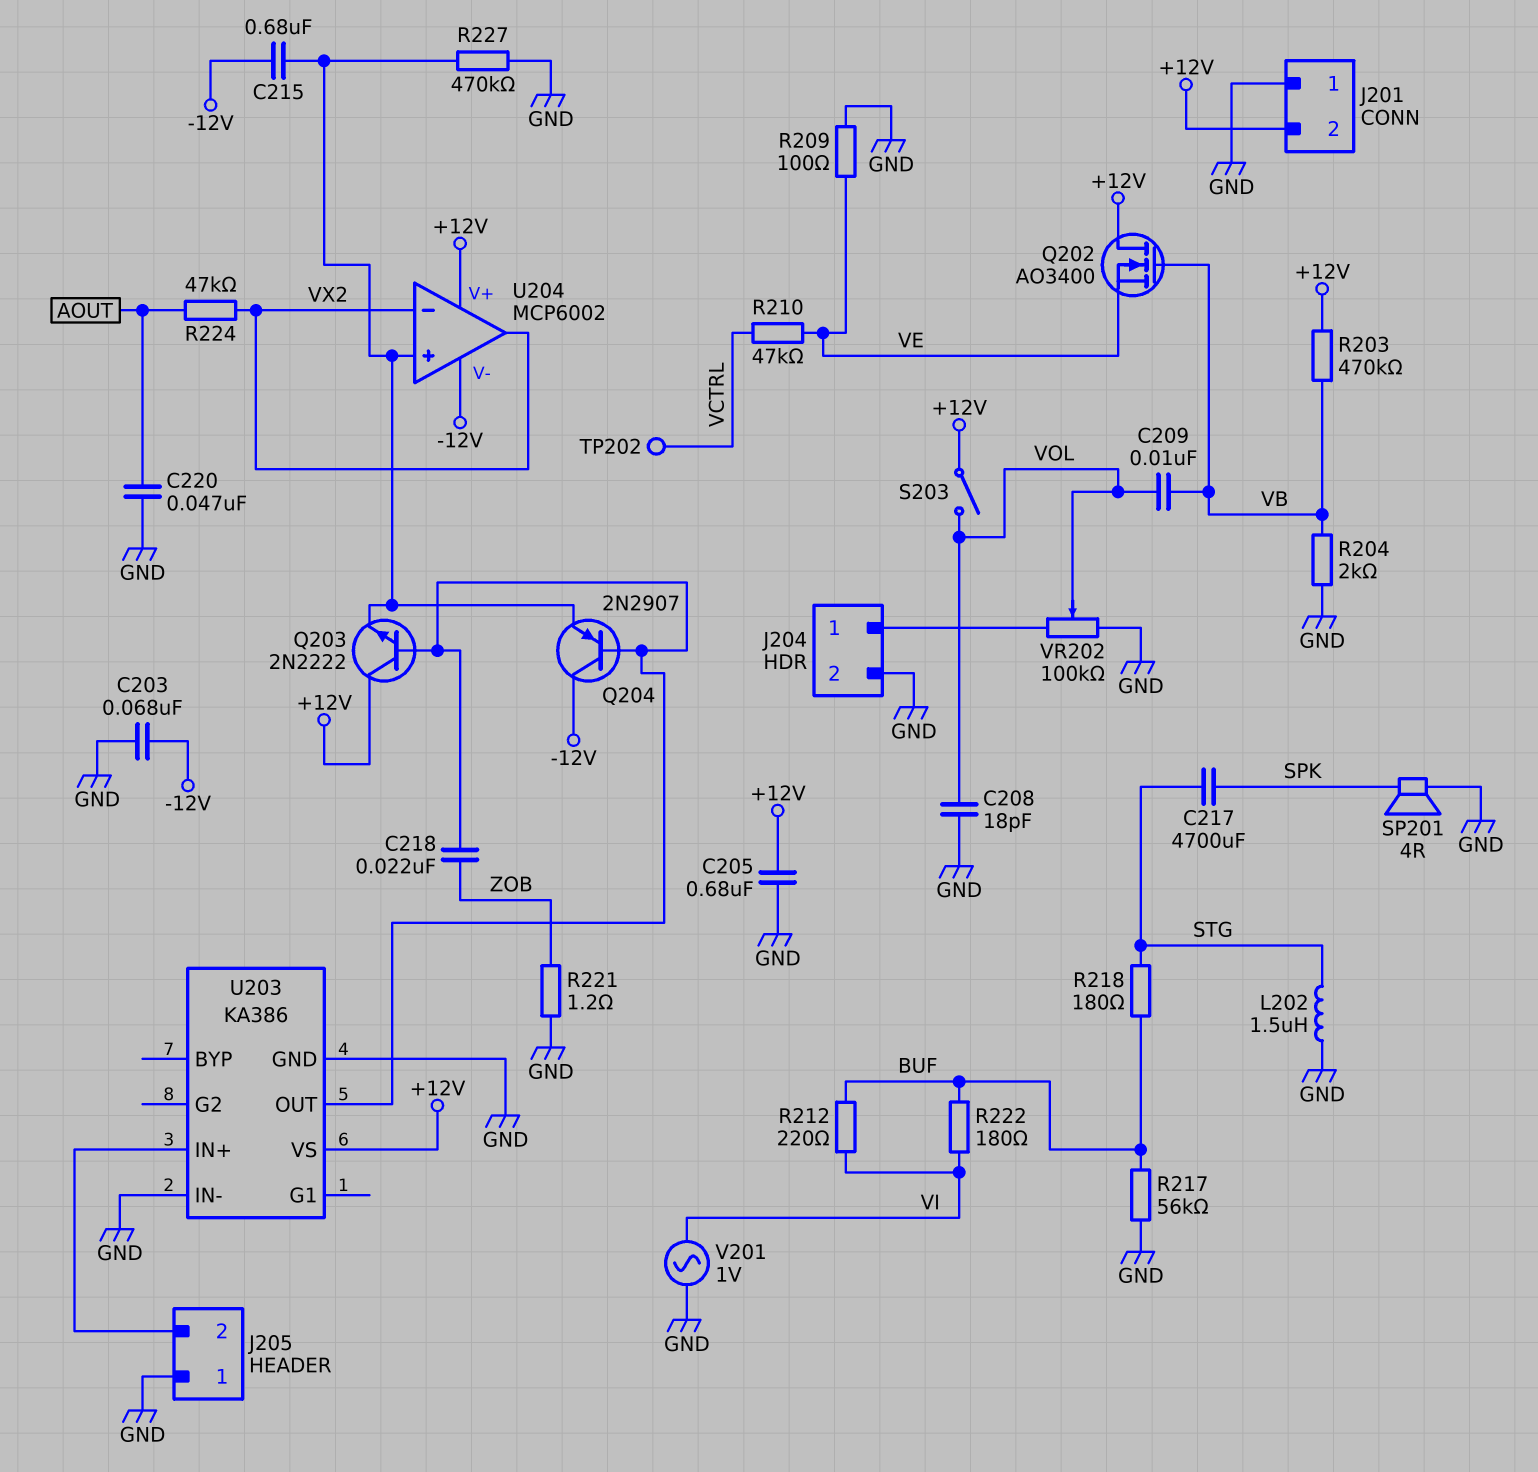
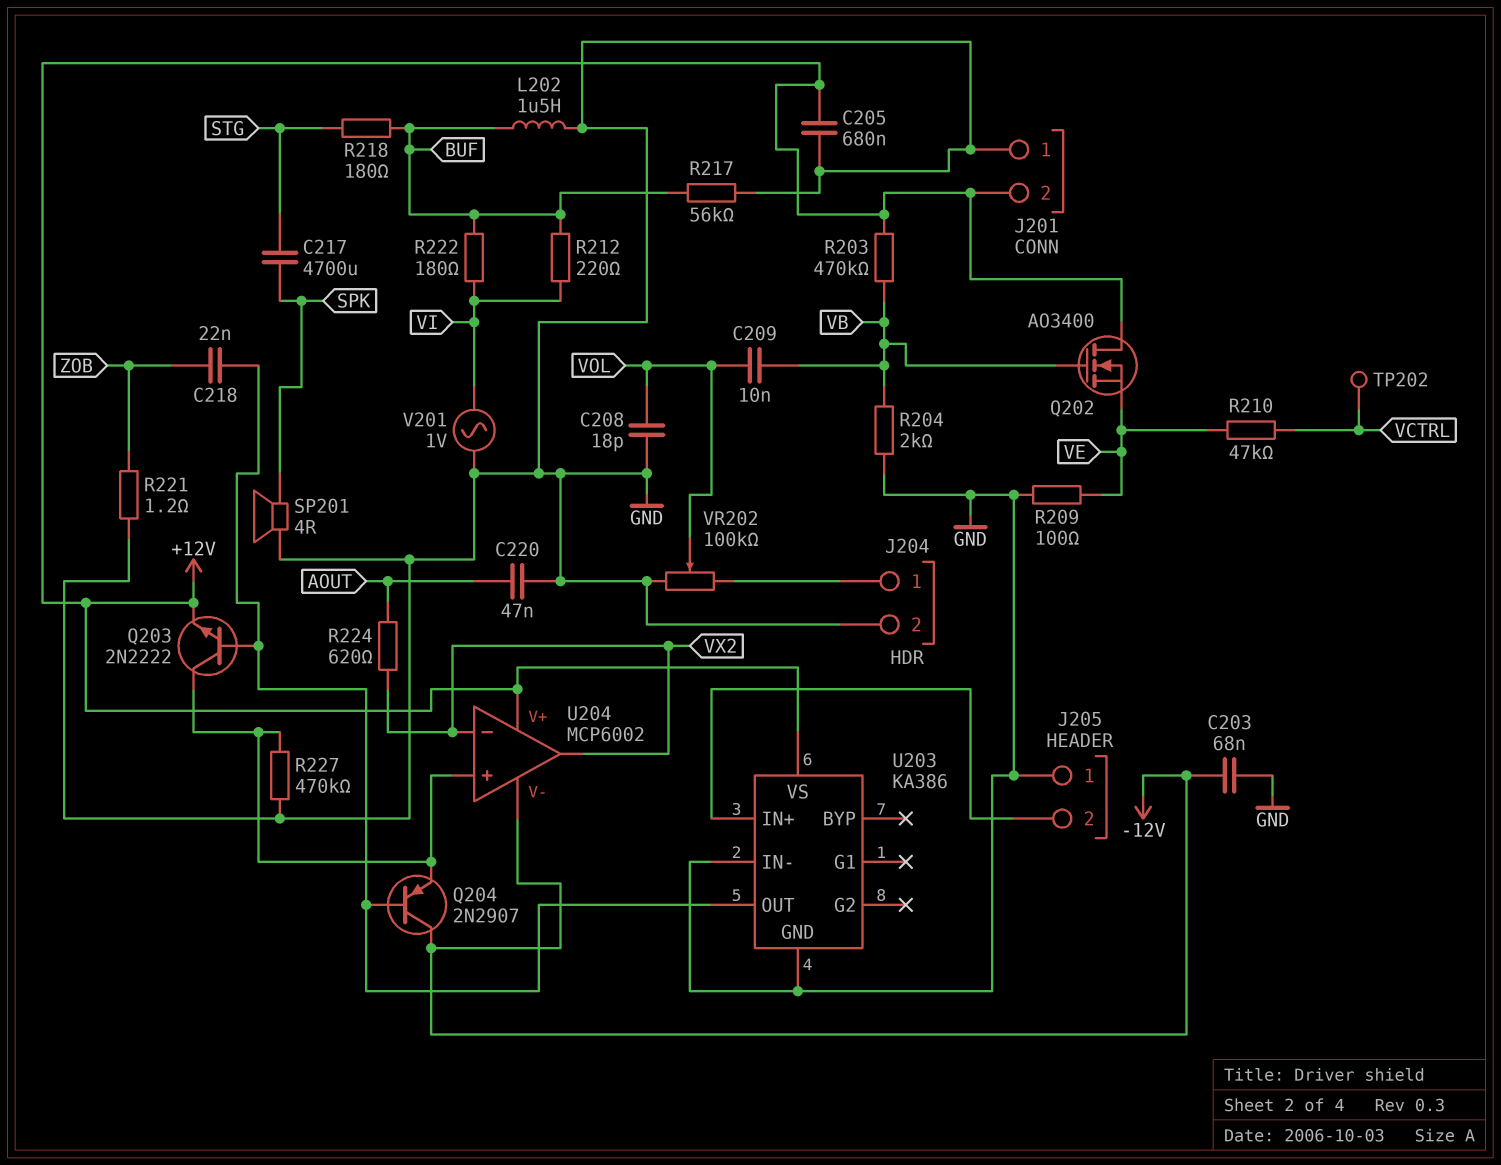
C215: 680nF (-12V, U204/in+) -> none
L202: 1.5uH (GND, STG) -> 1.5uH (BUF, GND)
Q203: NPN 2N2222 (B U203/OUT, C +12V, E U204/in+) -> NPN 2N2222 (B U203/OUT, C U204/in+, E +12V)
R224: 47k (AOUT, VX2) -> 620 (AOUT, VX2)
S203: switch (+12V, VOL) -> none

